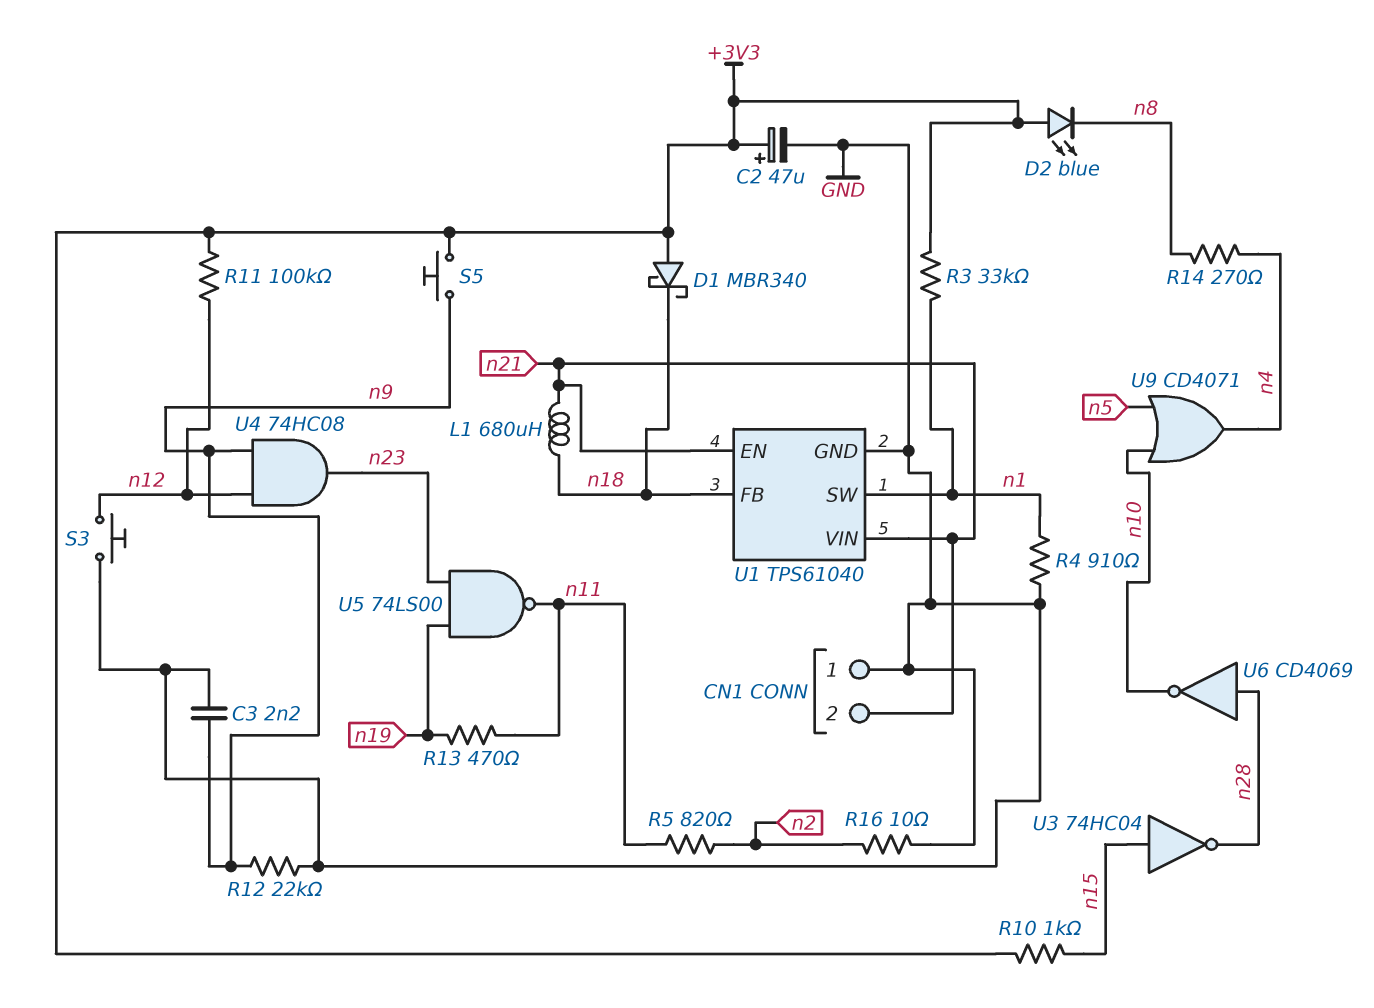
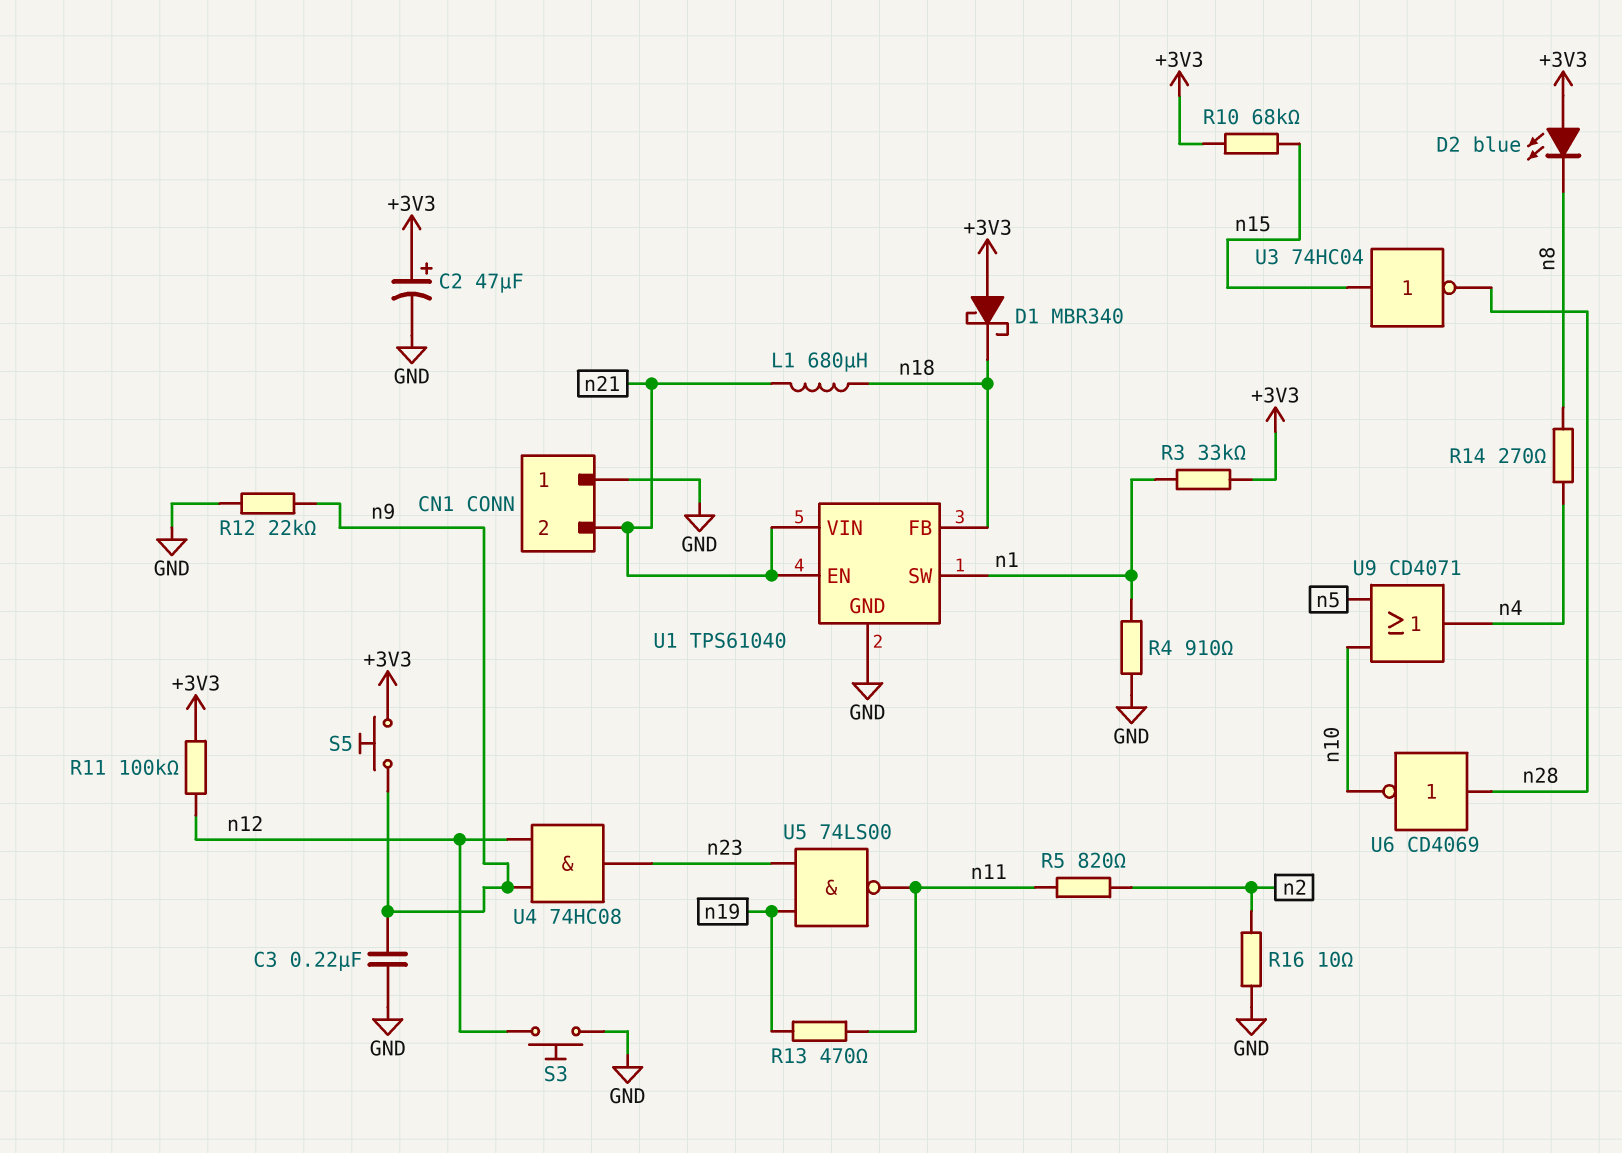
C3: 2.2nF (GND, n9) -> 220nF (GND, n9)
R10: 1k (+3V3, n15) -> 68k (+3V3, n15)

